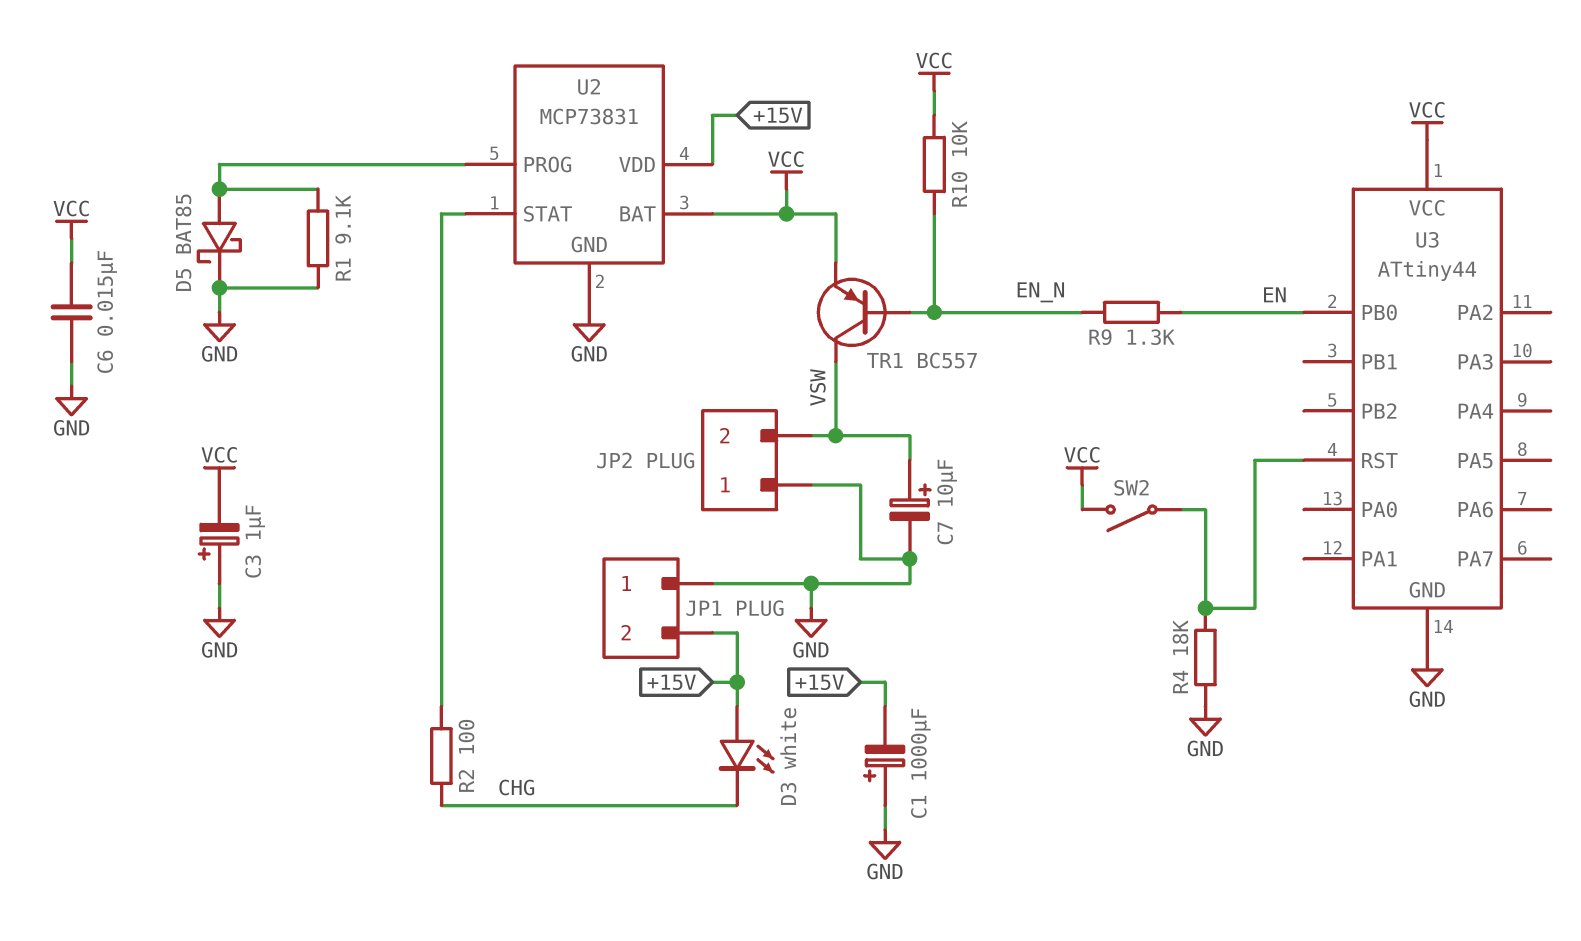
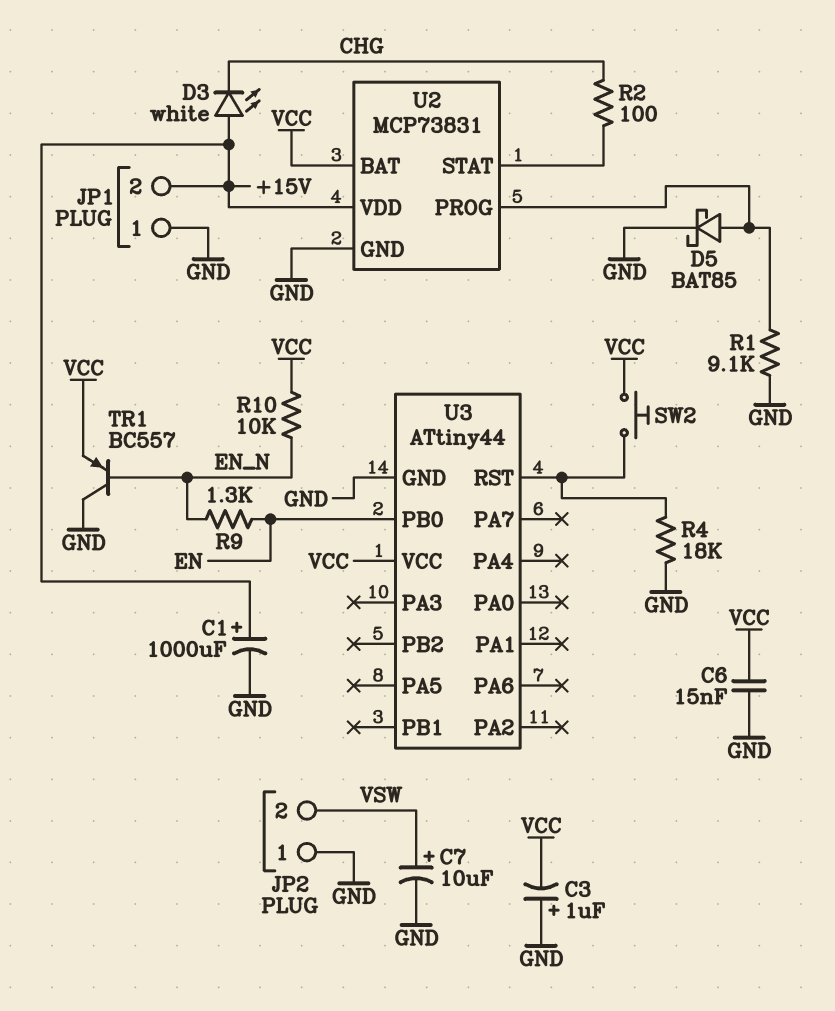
C1: 1000uF (plus GND, minus +15V) -> 1000uF (plus +15V, minus GND)
SW2: switch (U3/RST, VCC) -> button (U3/RST, VCC)
TR1: PNP BC557 (B EN_N, C VSW, E VCC) -> PNP BC557 (B EN_N, C GND, E VCC)

